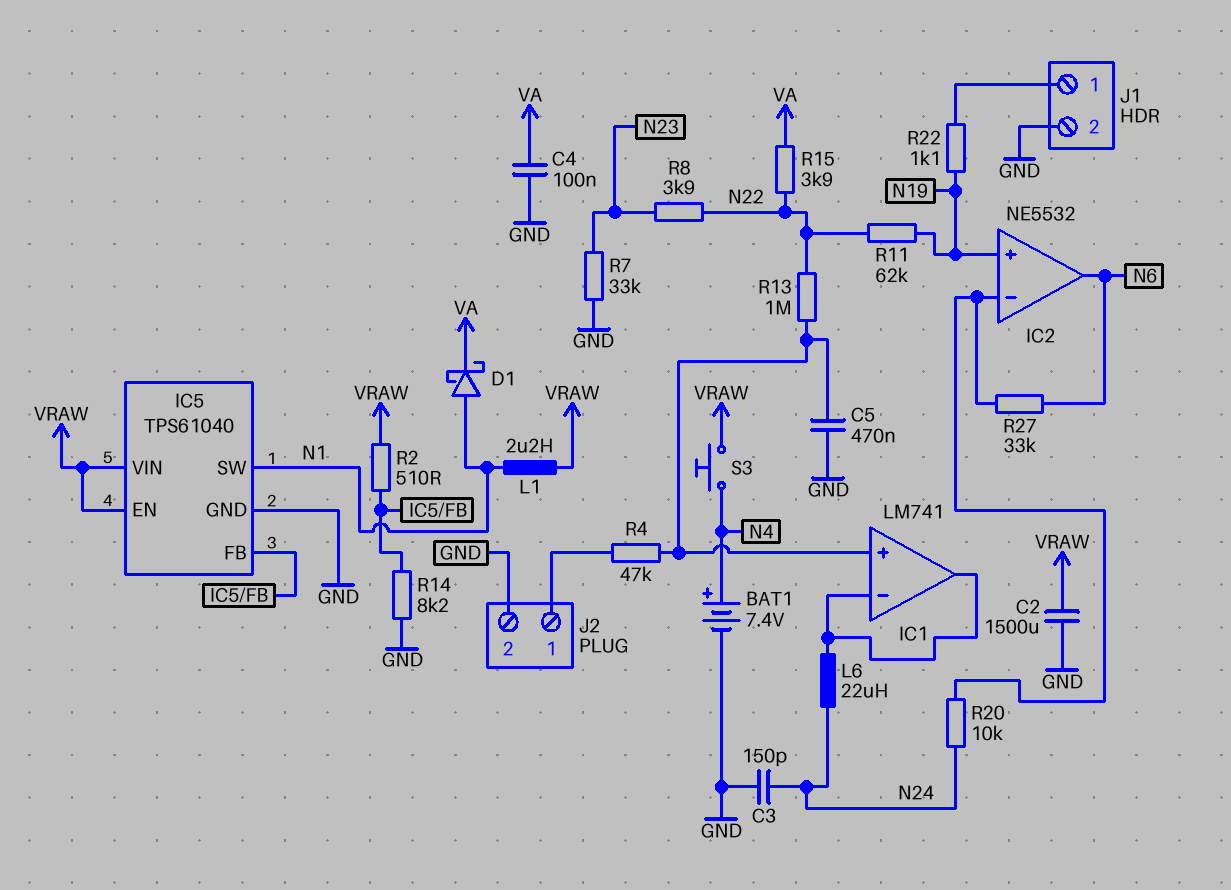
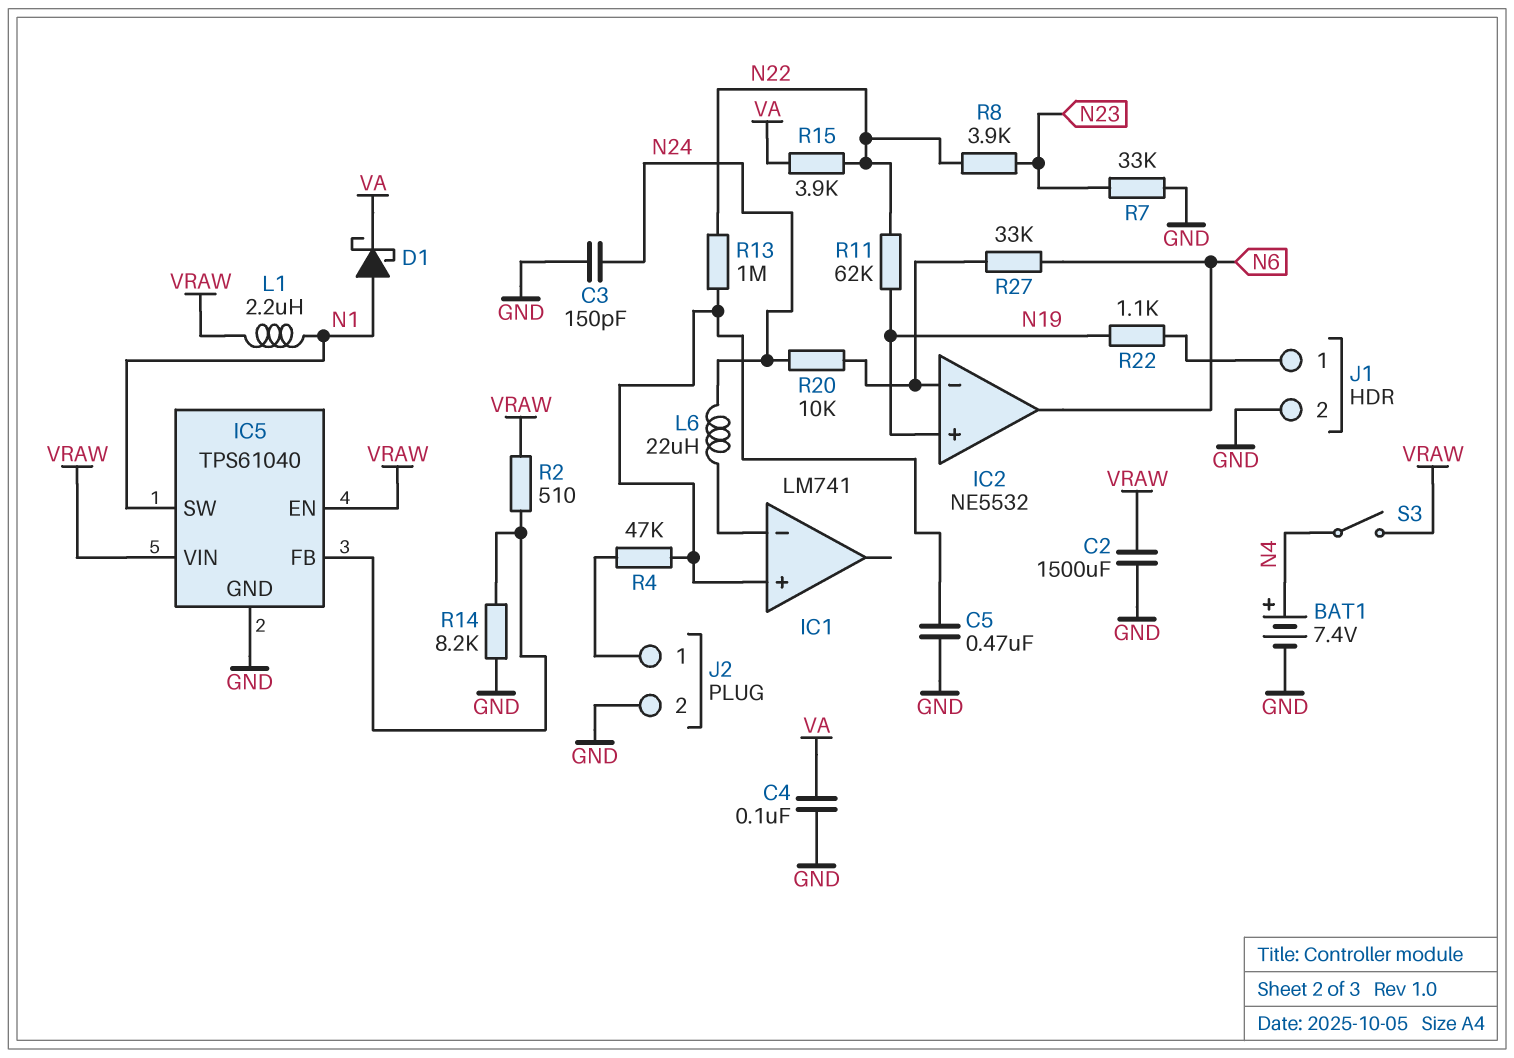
IC1 pin out: IC1/in- -> none
S3: button (N4, VRAW) -> switch (N4, VRAW)

